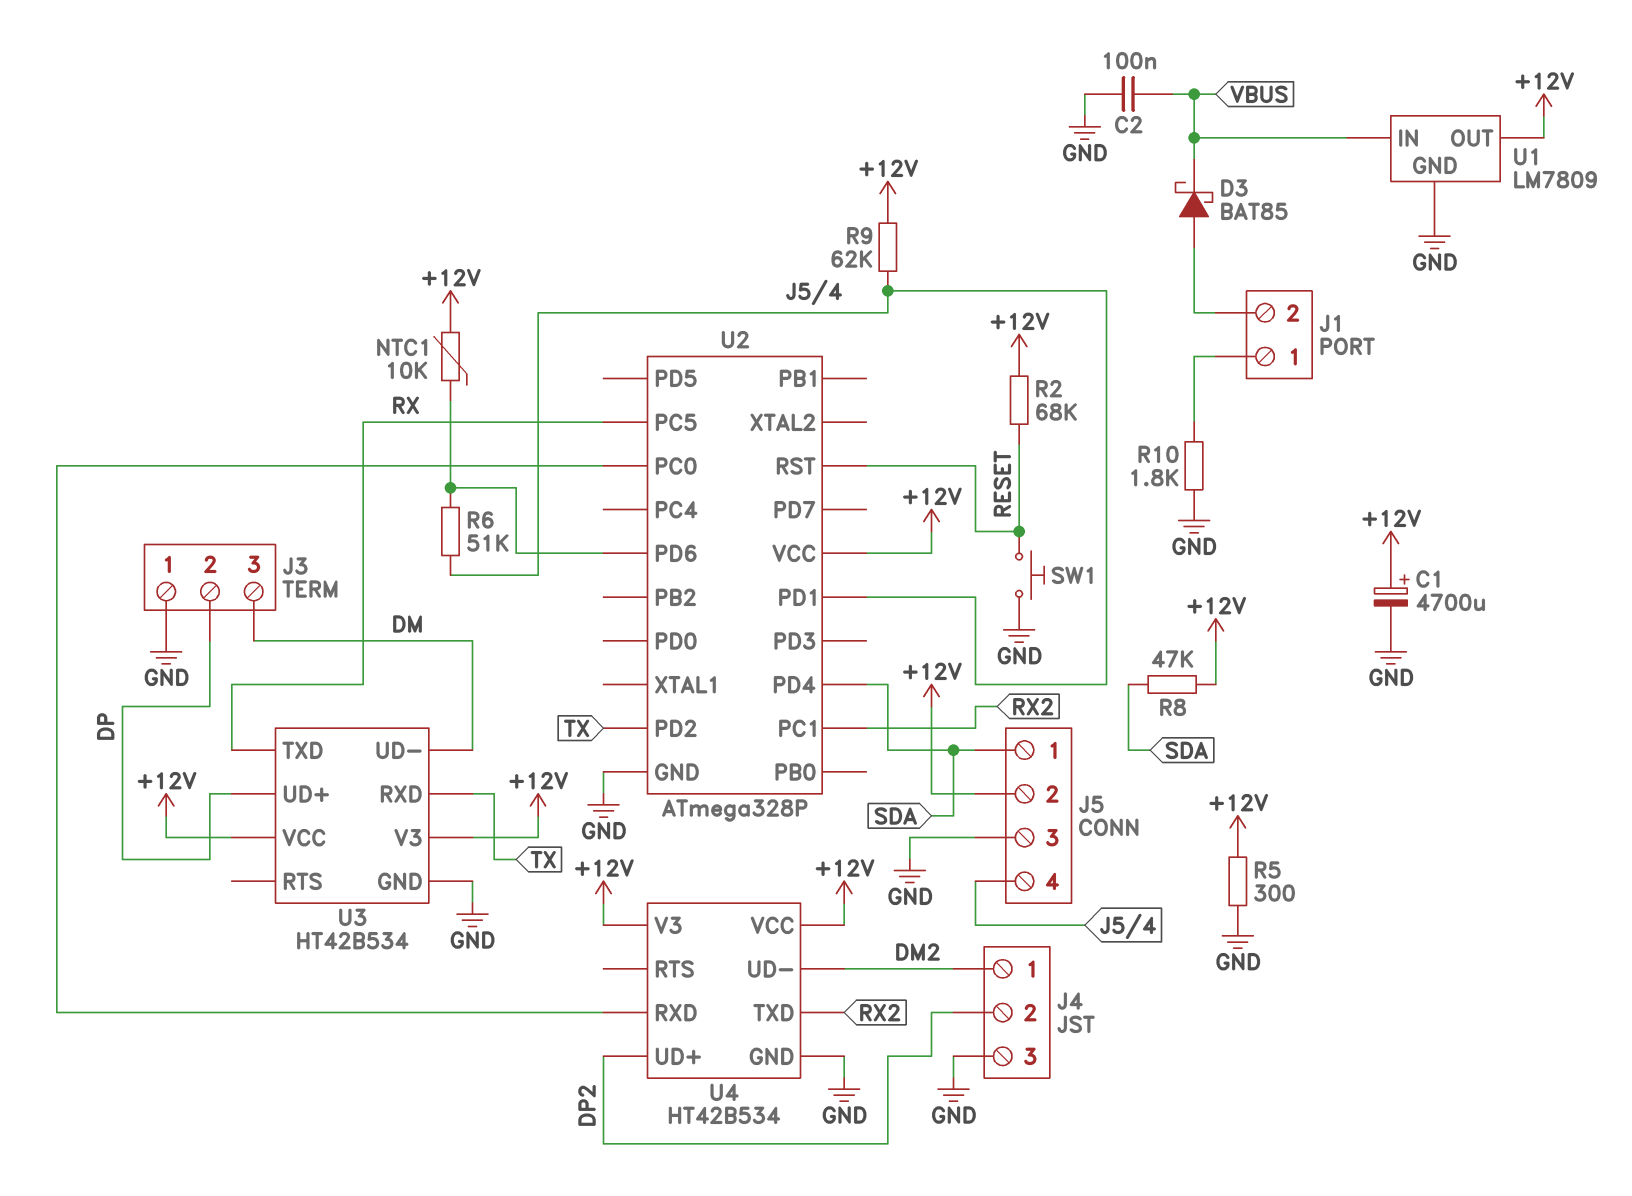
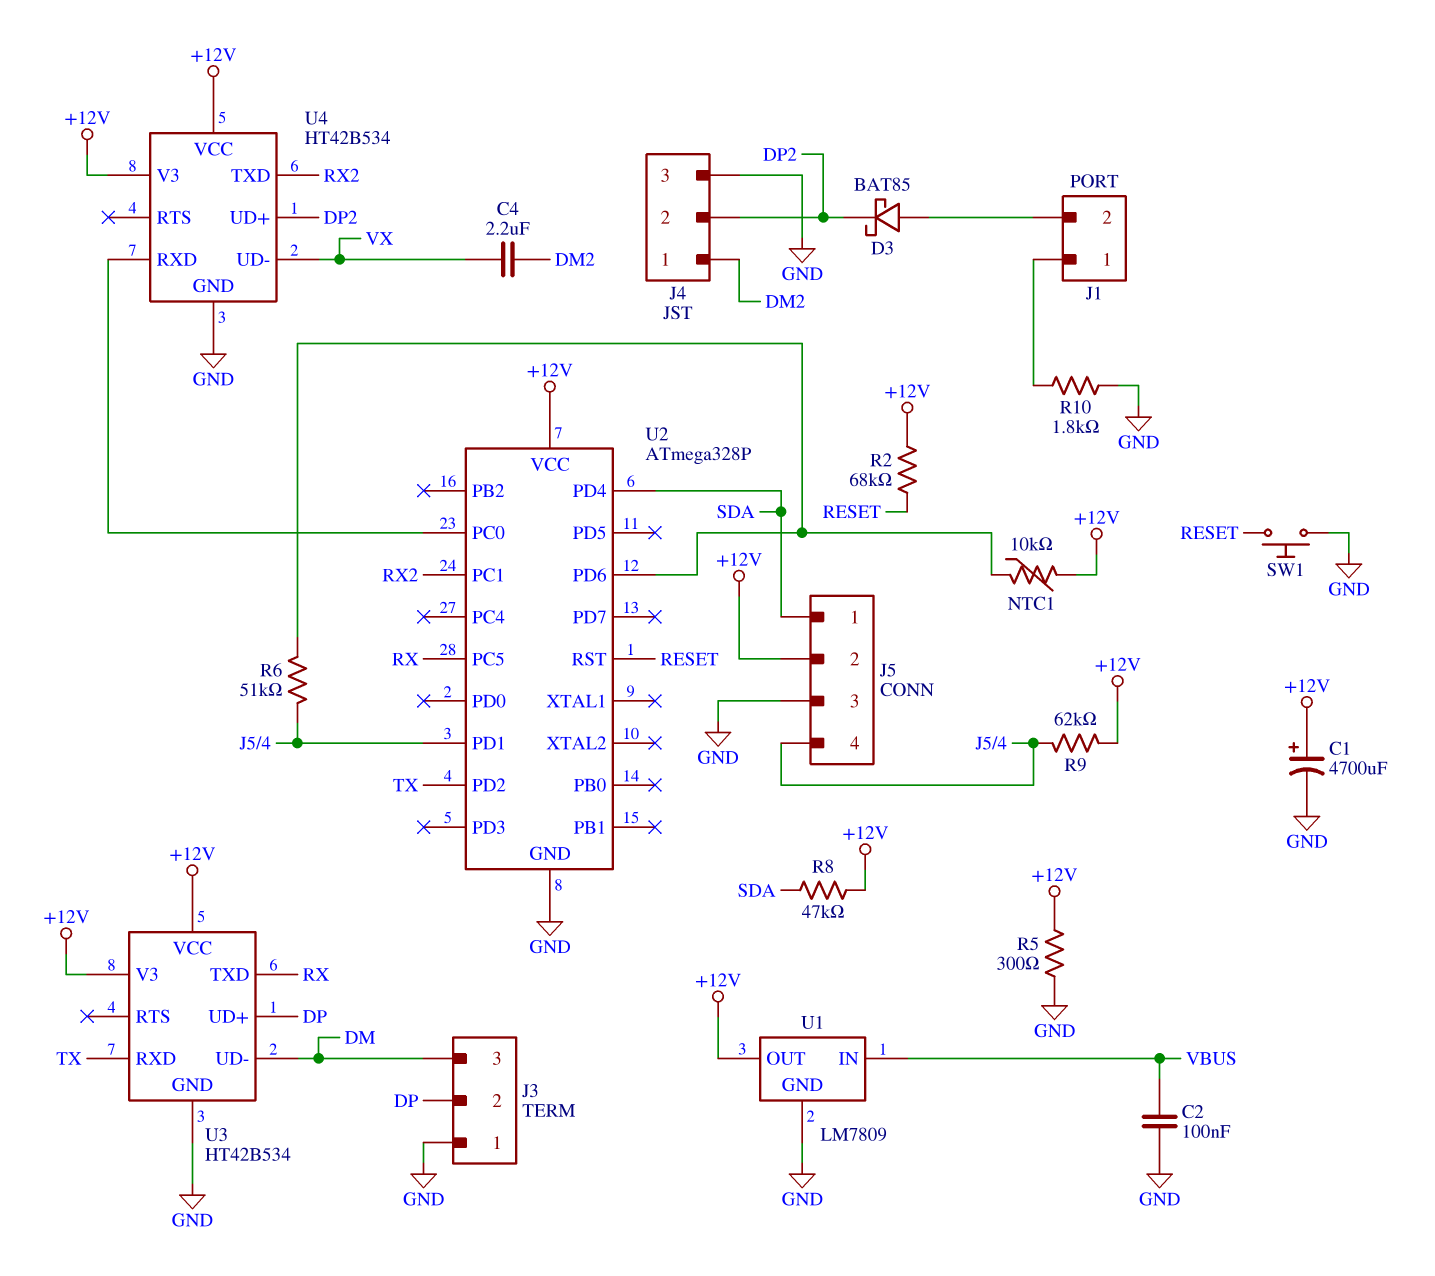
C4: none -> 2.2uF (DM2, VX)
D3: schottky BAT85 (A J1/2, K VBUS) -> schottky BAT85 (A J1/2, K DP2)
U4 pin UD-: DM2 -> VX

